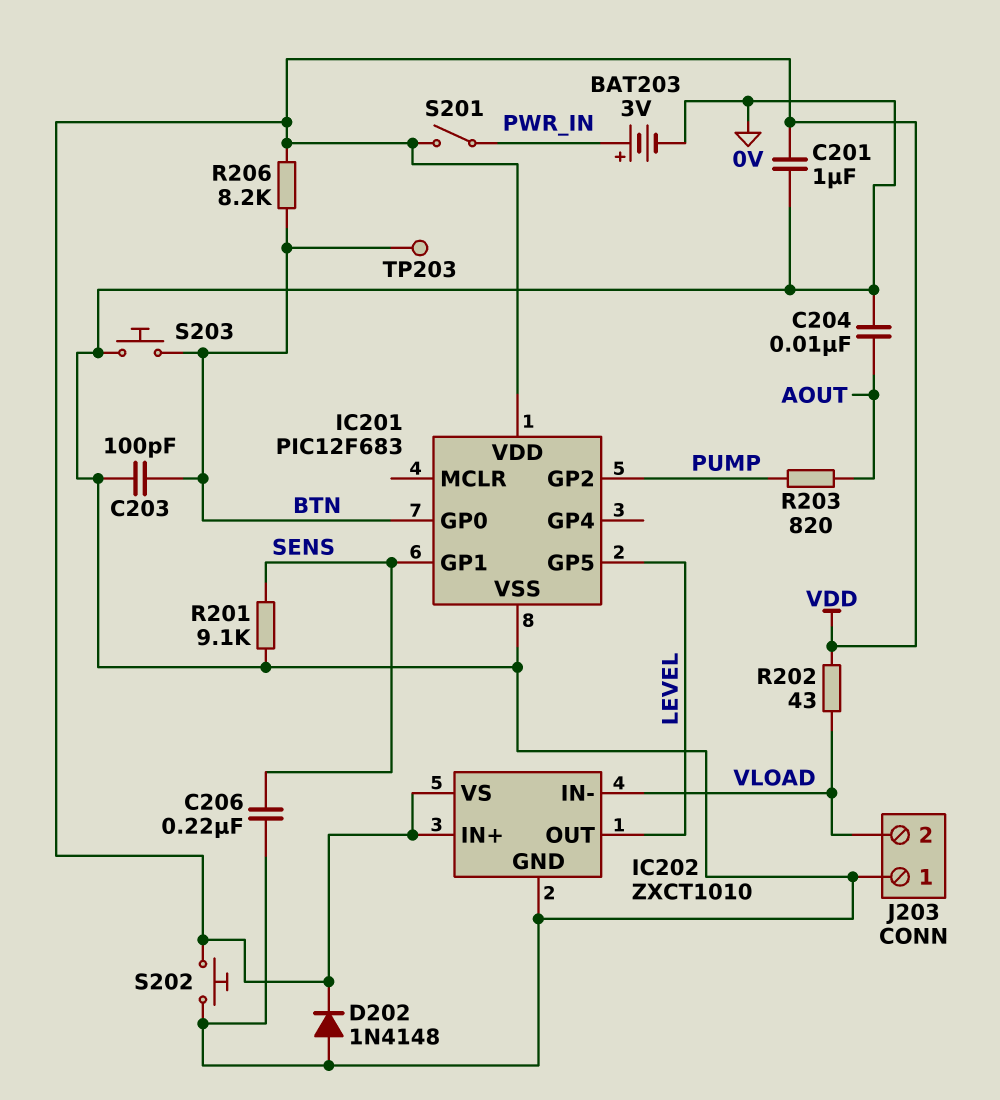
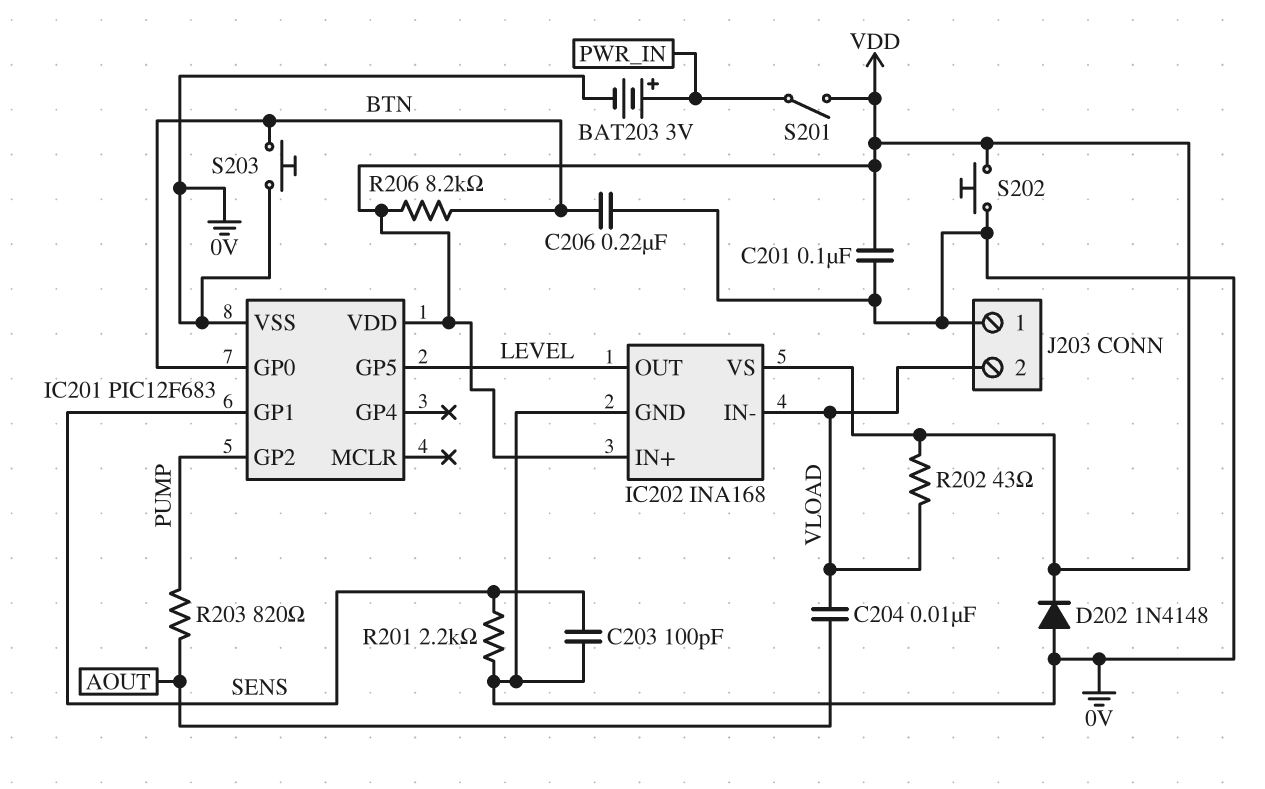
C201: 1uF (0V, VDD) -> 100nF (0V, VDD)
C203: 100pF (0V, BTN) -> 100pF (0V, SENS)
C204: 10nF (0V, AOUT) -> 10nF (AOUT, VLOAD)
C206: 220nF (0V, SENS) -> 220nF (0V, BTN)
IC202: ZXCT1010 -> INA168
R201: 9.1k (0V, SENS) -> 2.2k (0V, SENS)
TP203: test point (BTN) -> none

